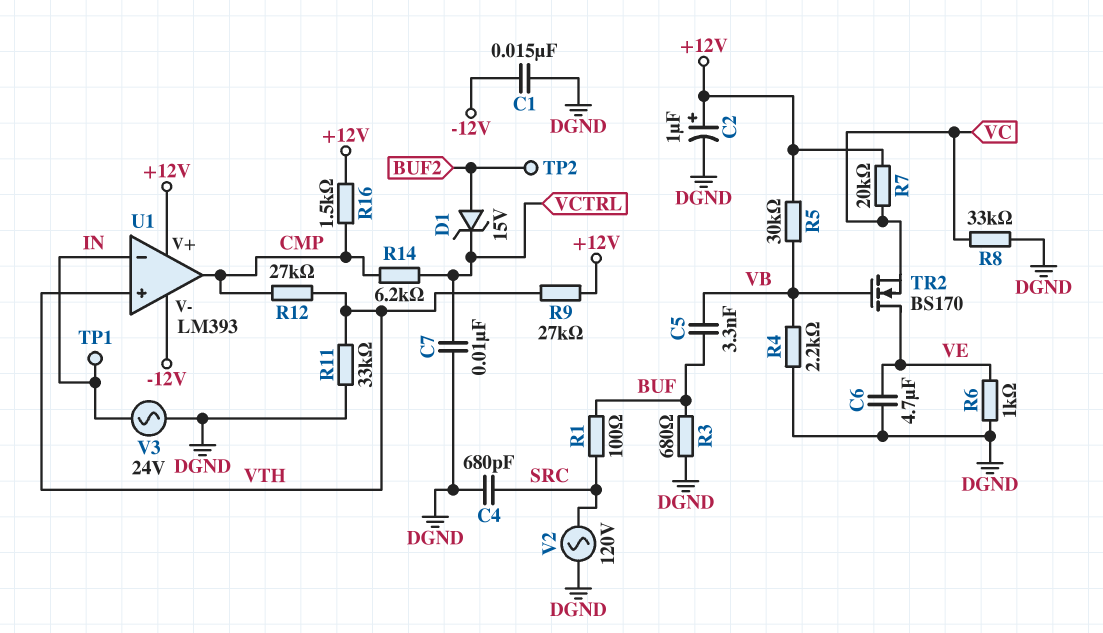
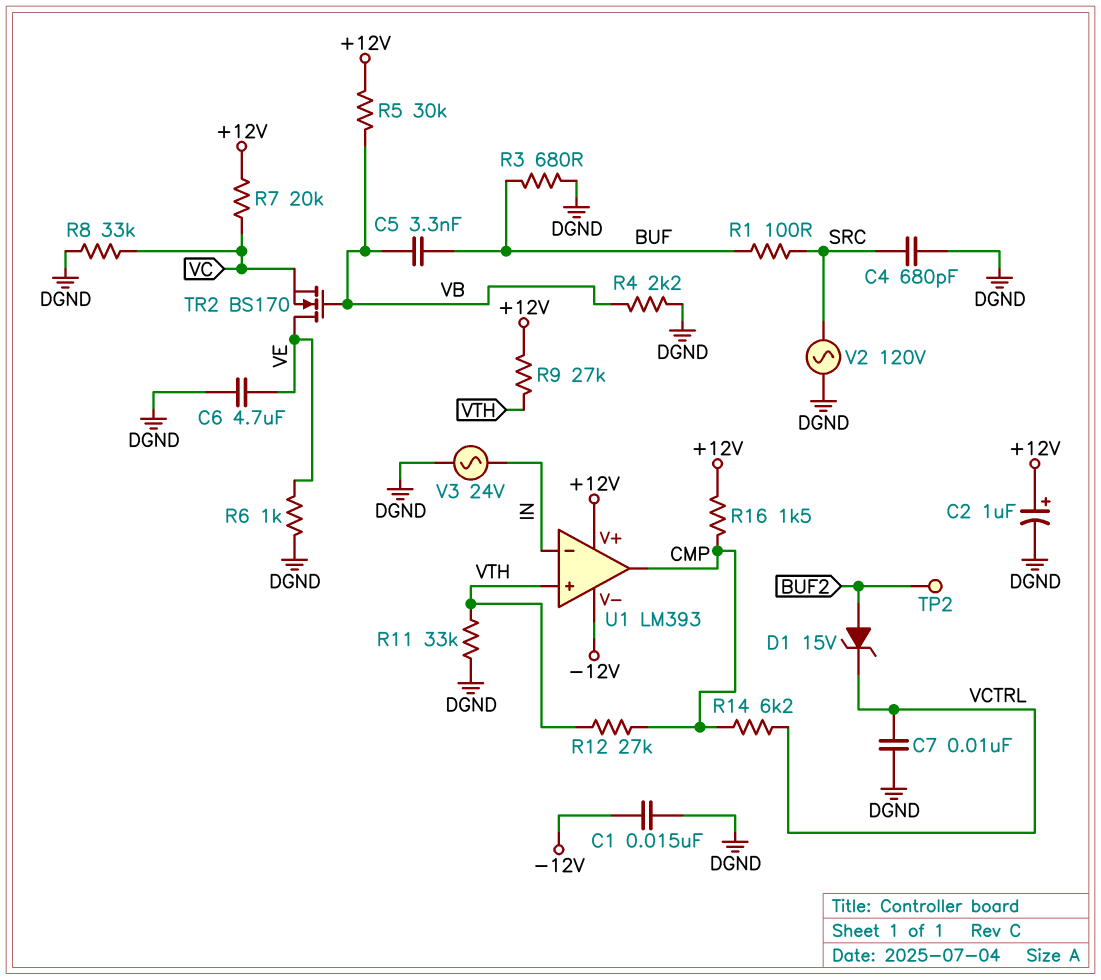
TP1: test point (IN) -> none

